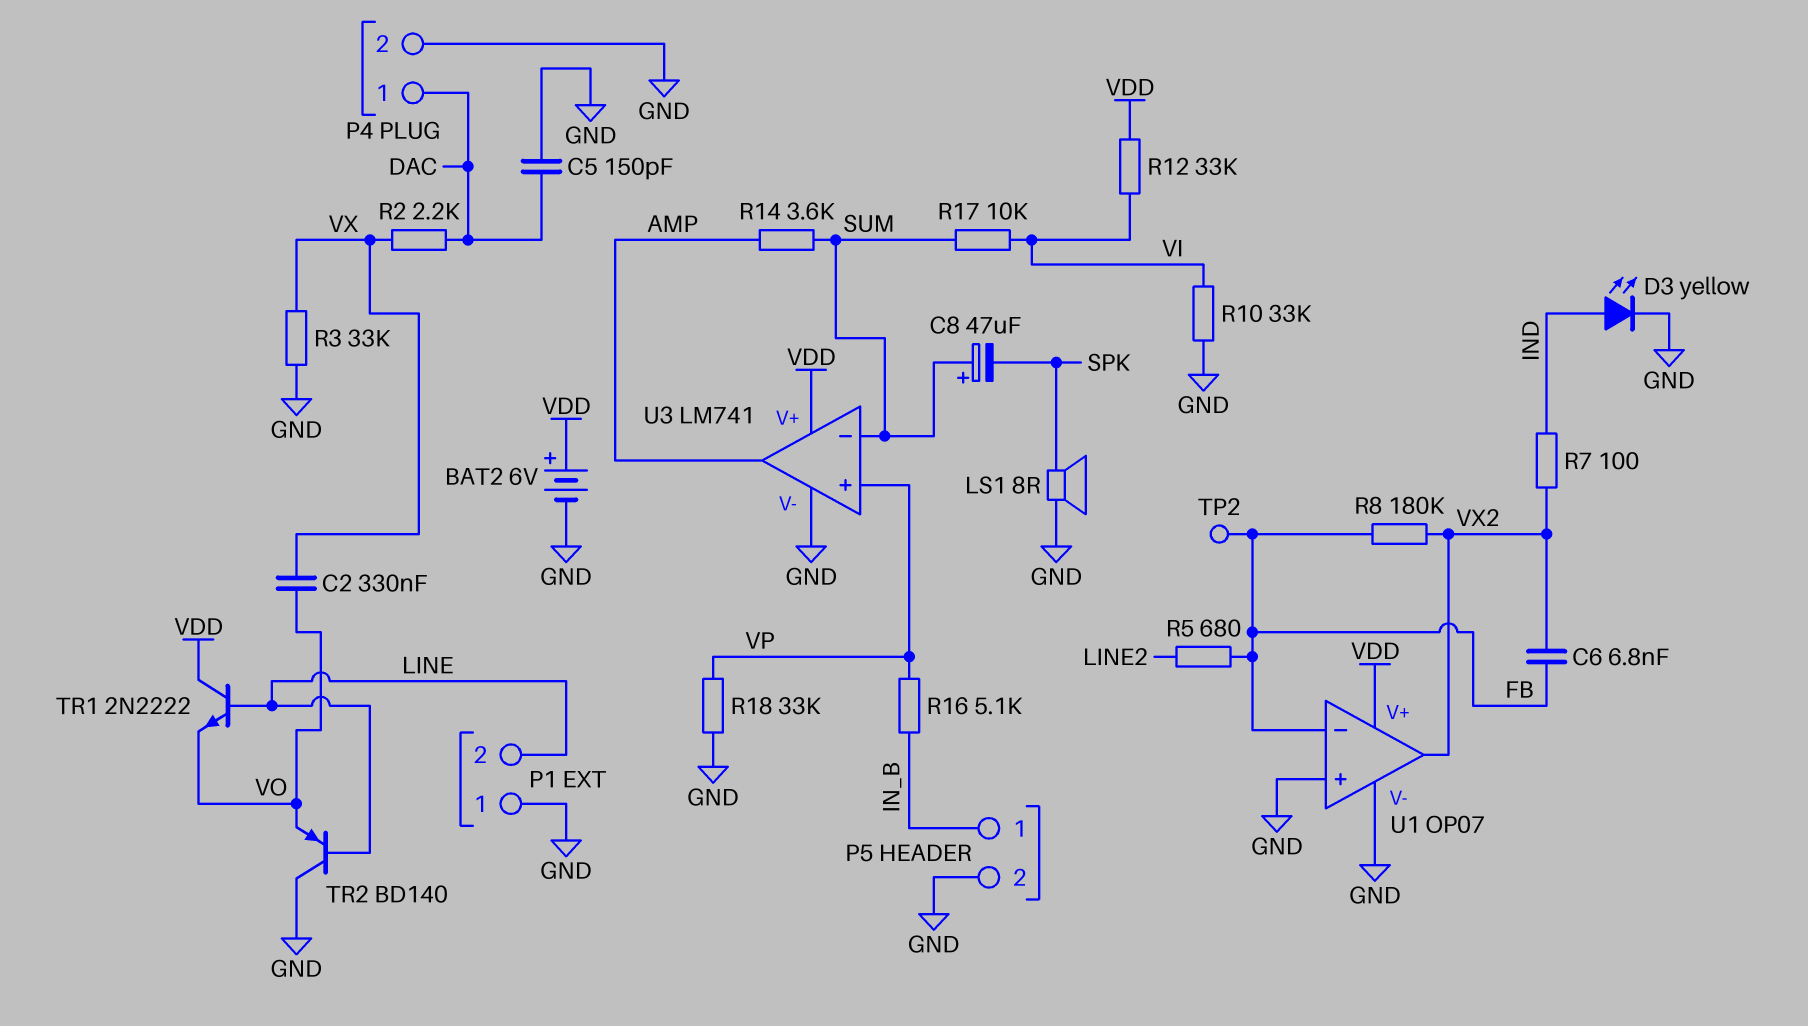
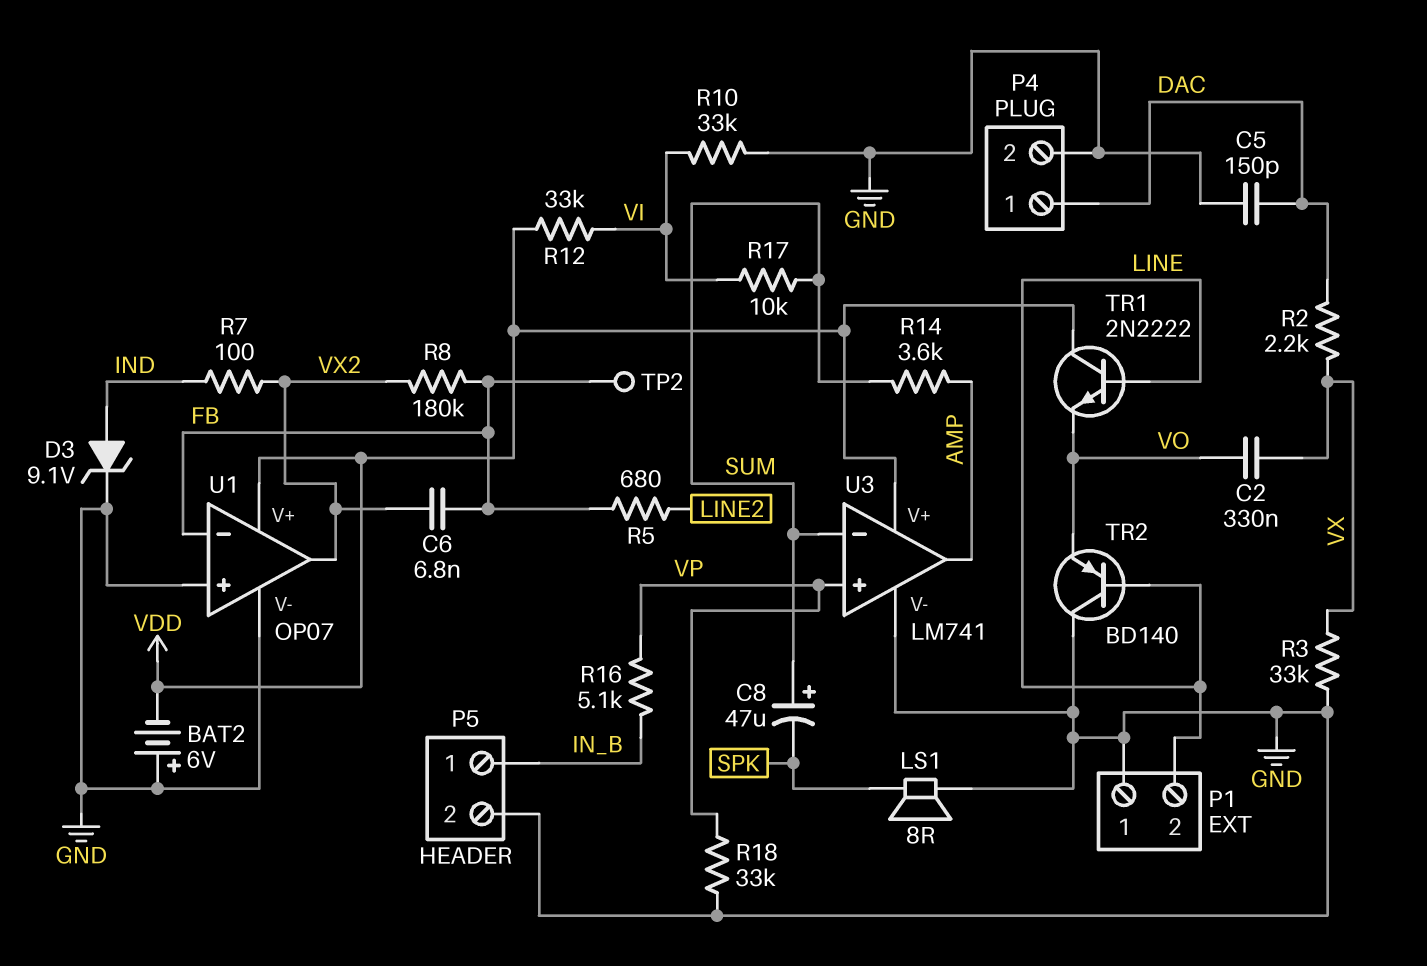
BAT2: 6V (plus VDD, minus GND) -> 6V (plus GND, minus VDD)
D3: LED yellow (A IND, K GND) -> zener 9.1V (A IND, K GND)

